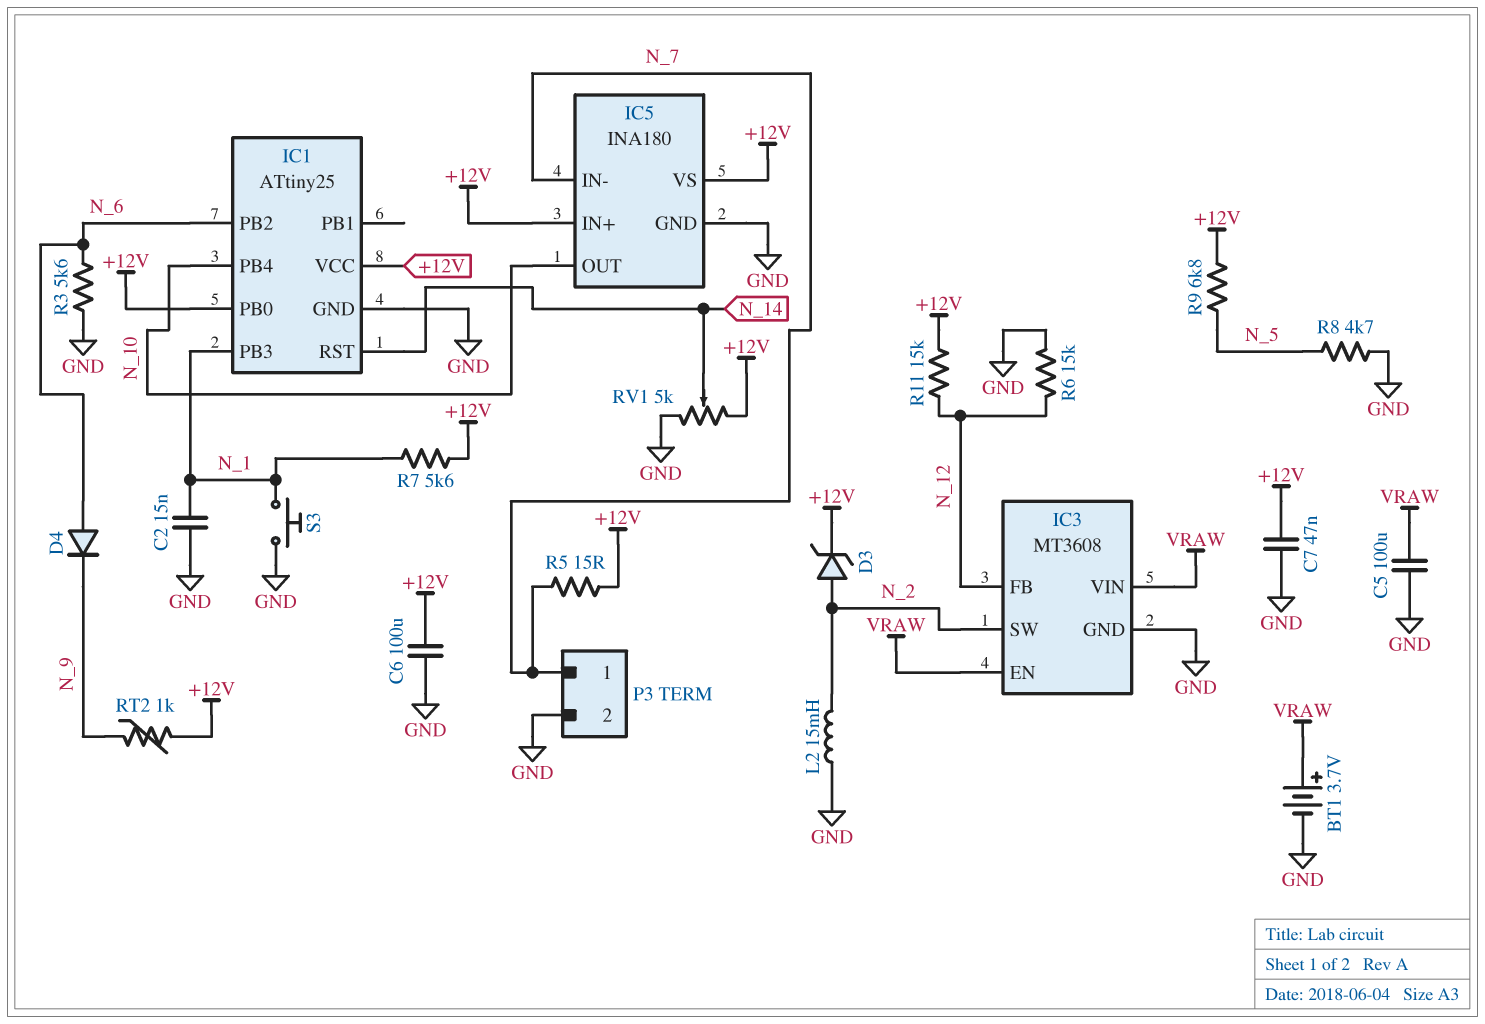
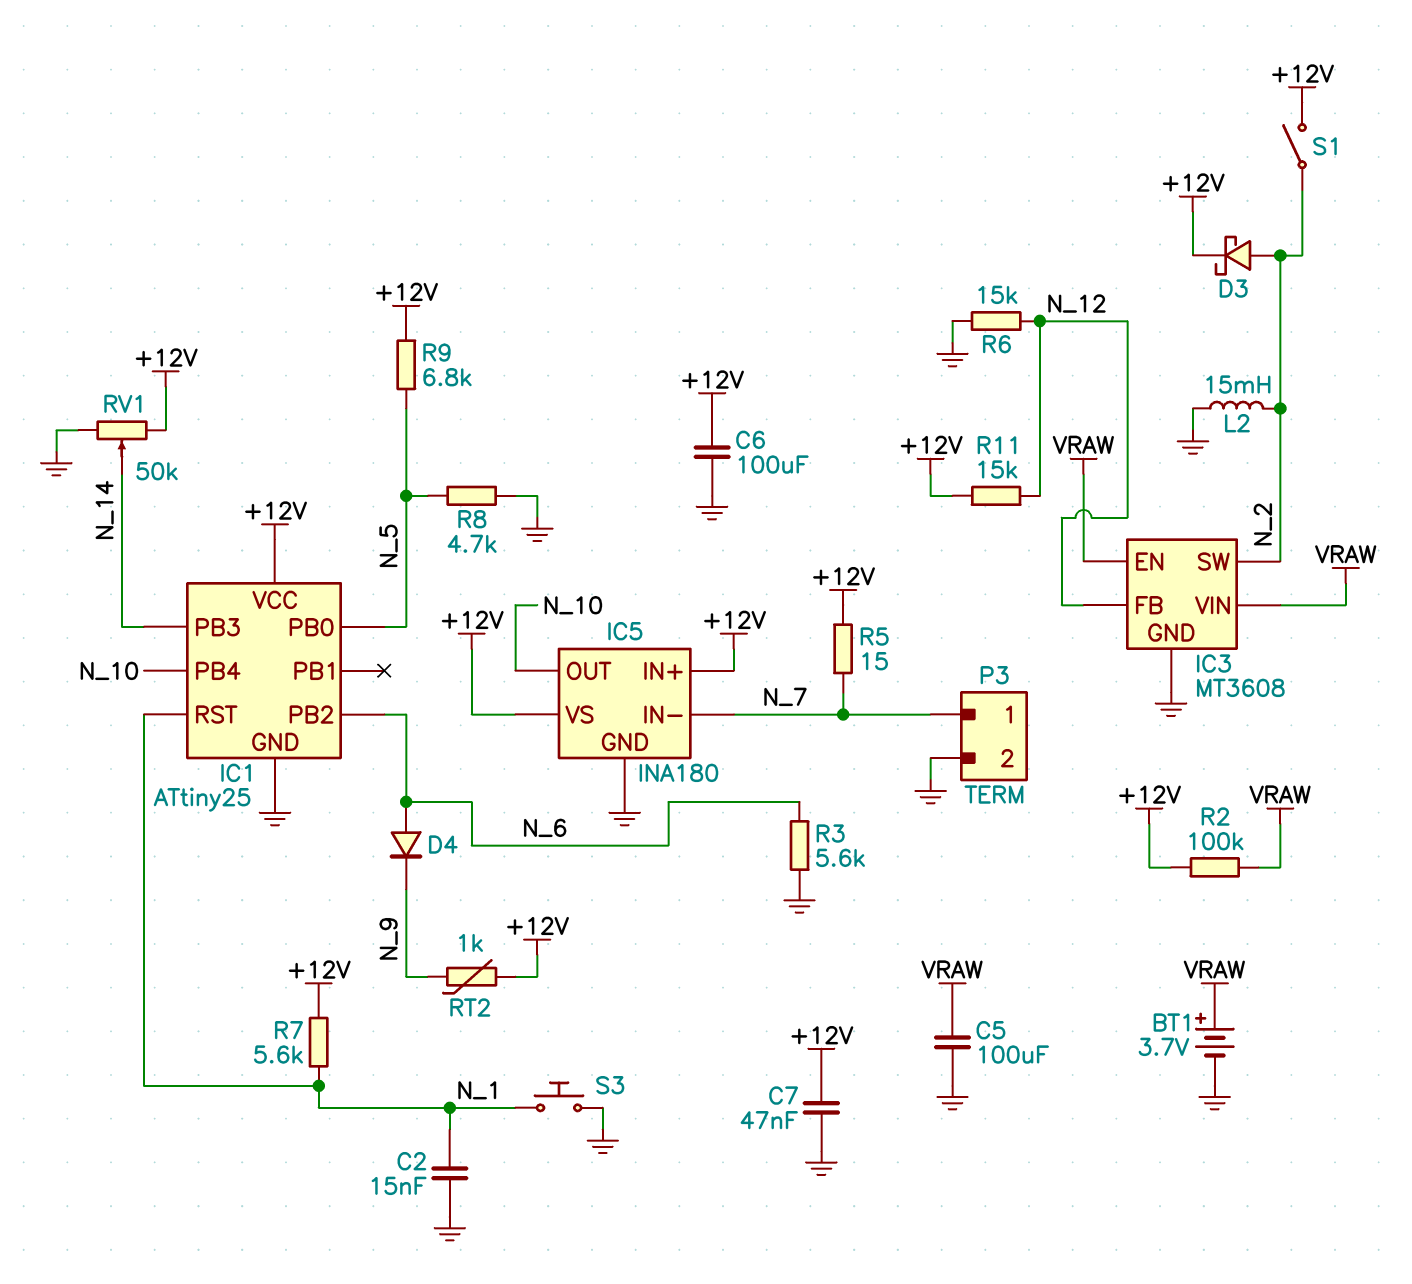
D3: zener (A N_2, K +12V) -> schottky (A N_2, K +12V)
IC1 pin PB0: +12V -> N_5
IC1 pin PB3: N_1 -> N_14
IC1 pin RST: N_14 -> N_1
R2: none -> 100k (+12V, VRAW)
RV1: 5k (+12V, GND, wiper N_14) -> 50k (+12V, GND, wiper N_14)
S1: none -> switch (+12V, N_2)

